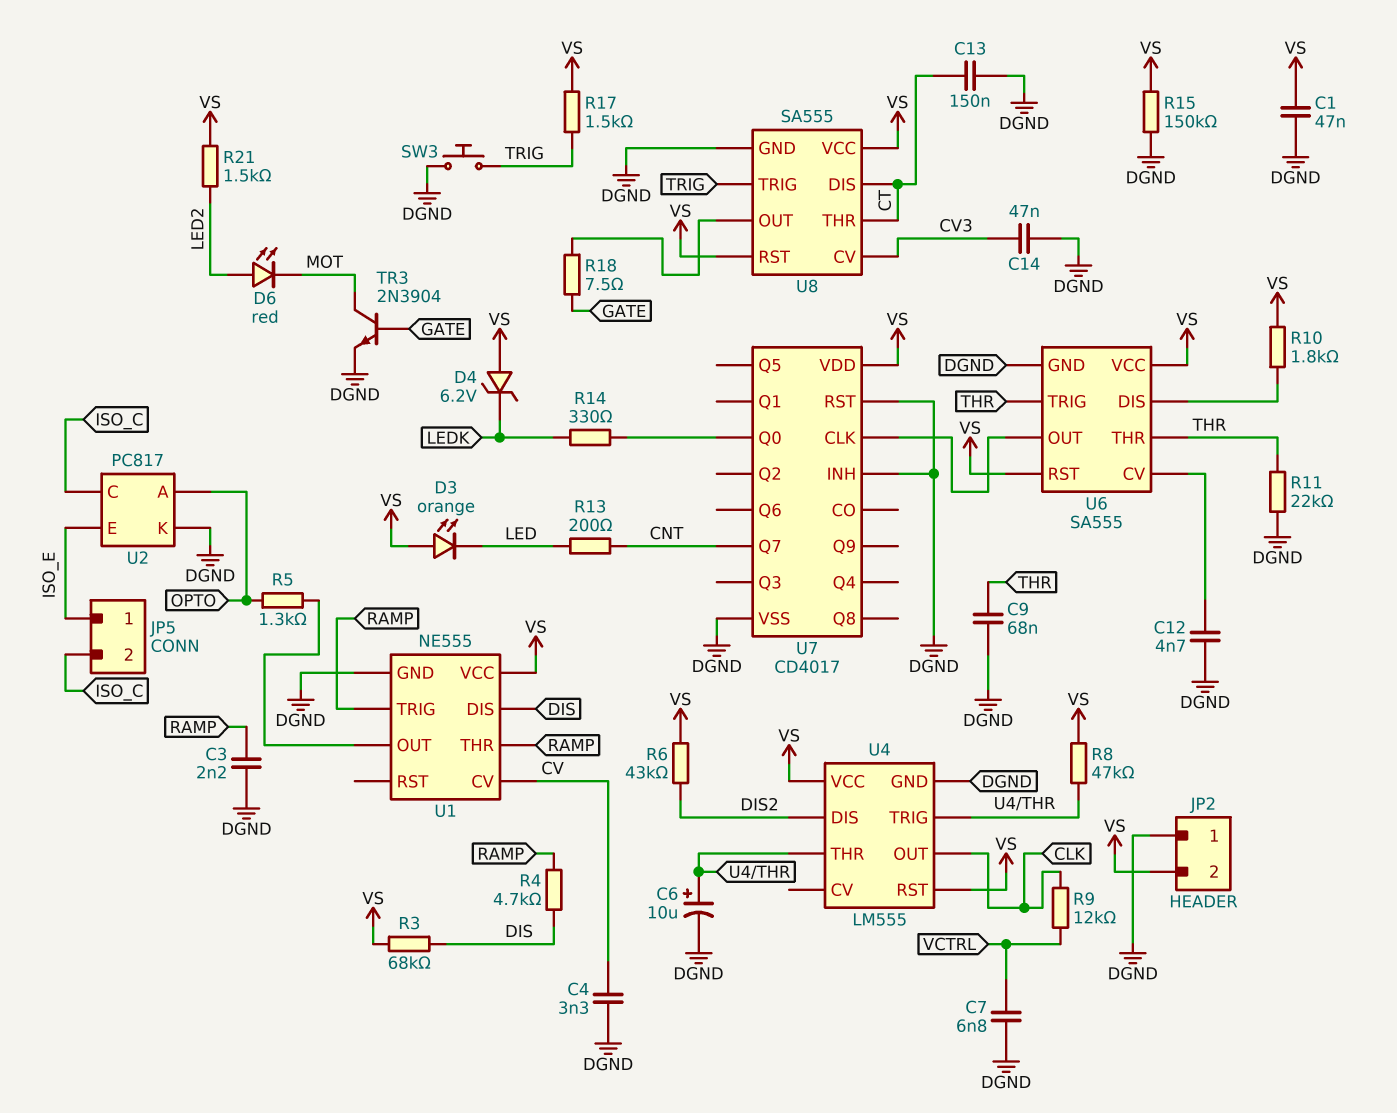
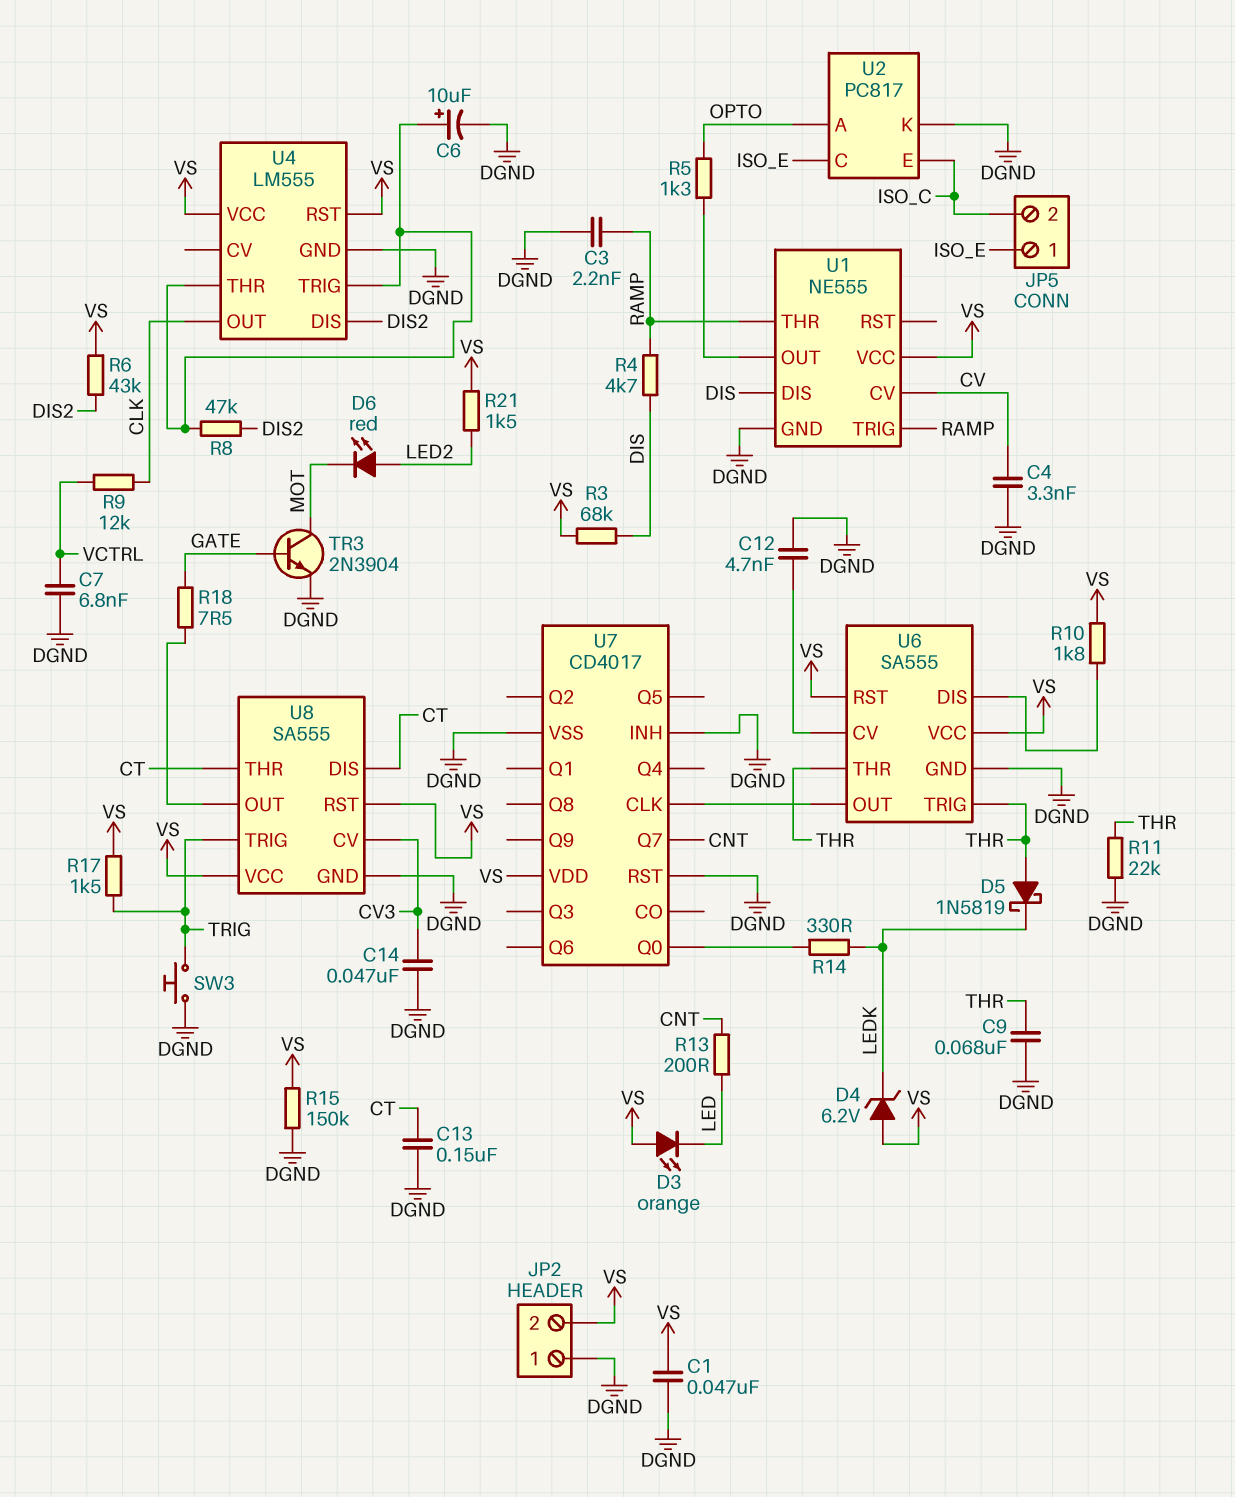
D5: none -> schottky 1N5819 (A THR, K LEDK)
R8: 47k (U4/THR, VS) -> 47k (DIS2, U4/THR)
U2 pin C: ISO_C -> ISO_E
U2 pin E: ISO_E -> ISO_C

